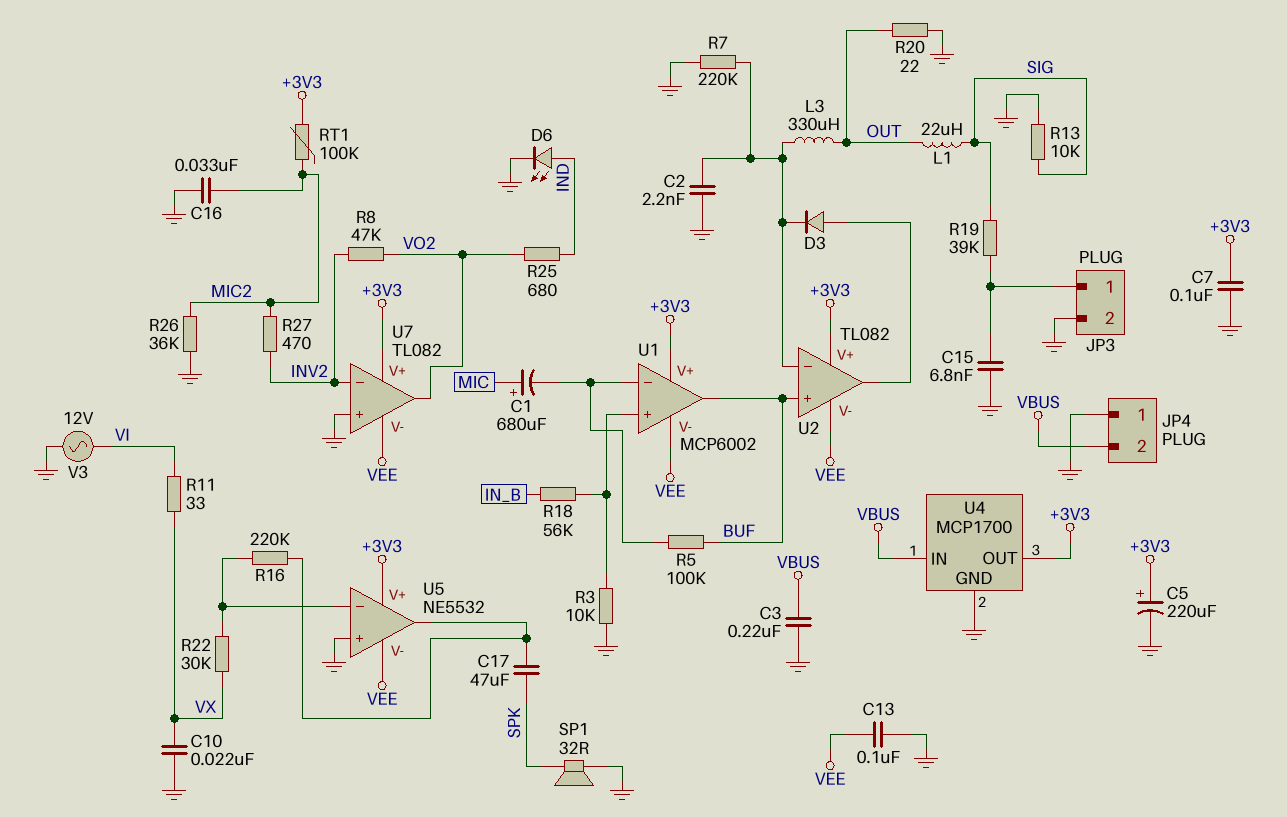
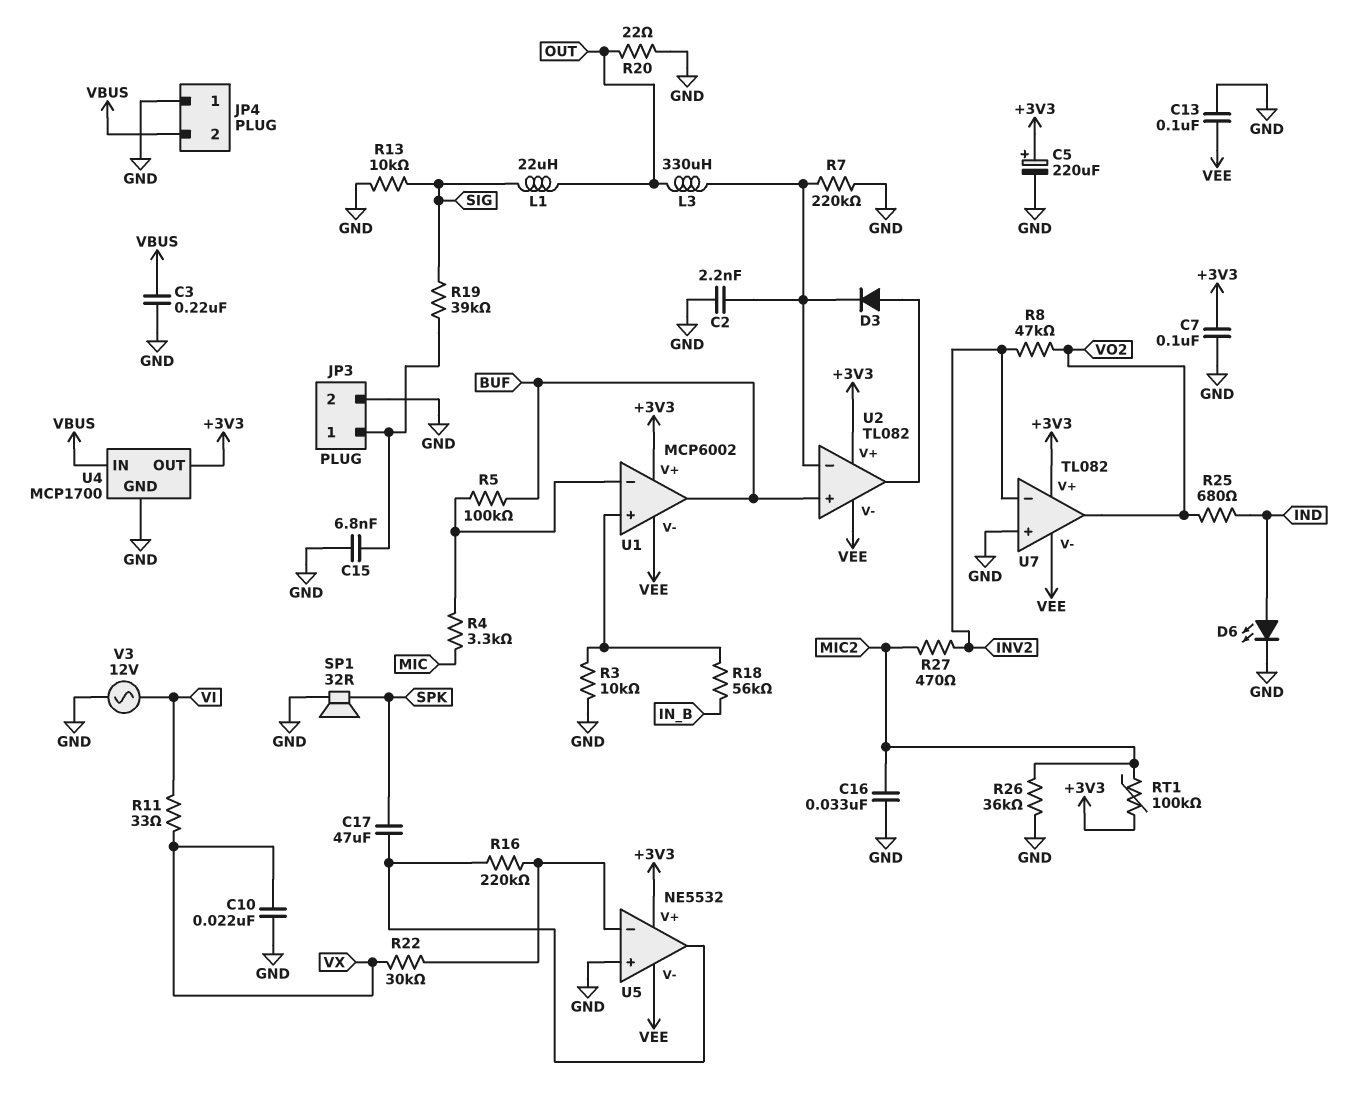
C1: 680uF (plus MIC, minus U1/in-) -> none
R4: none -> 3.3k (MIC, U1/in-)

